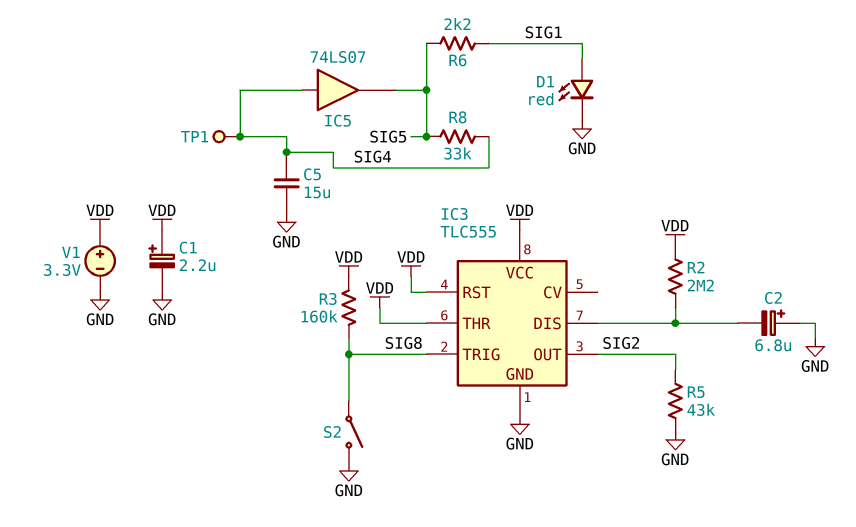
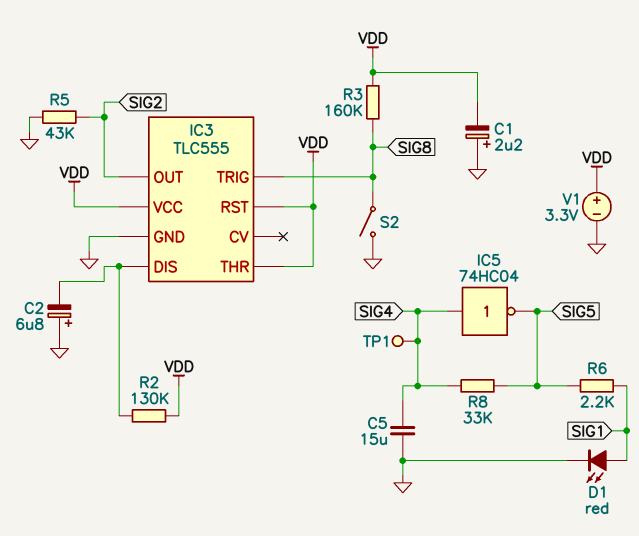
C1: 2.2uF (plus VDD, minus GND) -> 2.2uF (plus GND, minus VDD)
IC5: buffer 74LS07 (in SIG4, out SIG5) -> NOT 74HC04 (in SIG4, out SIG5)
R2: 2.2M (IC3/DIS, VDD) -> 130k (IC3/DIS, VDD)

